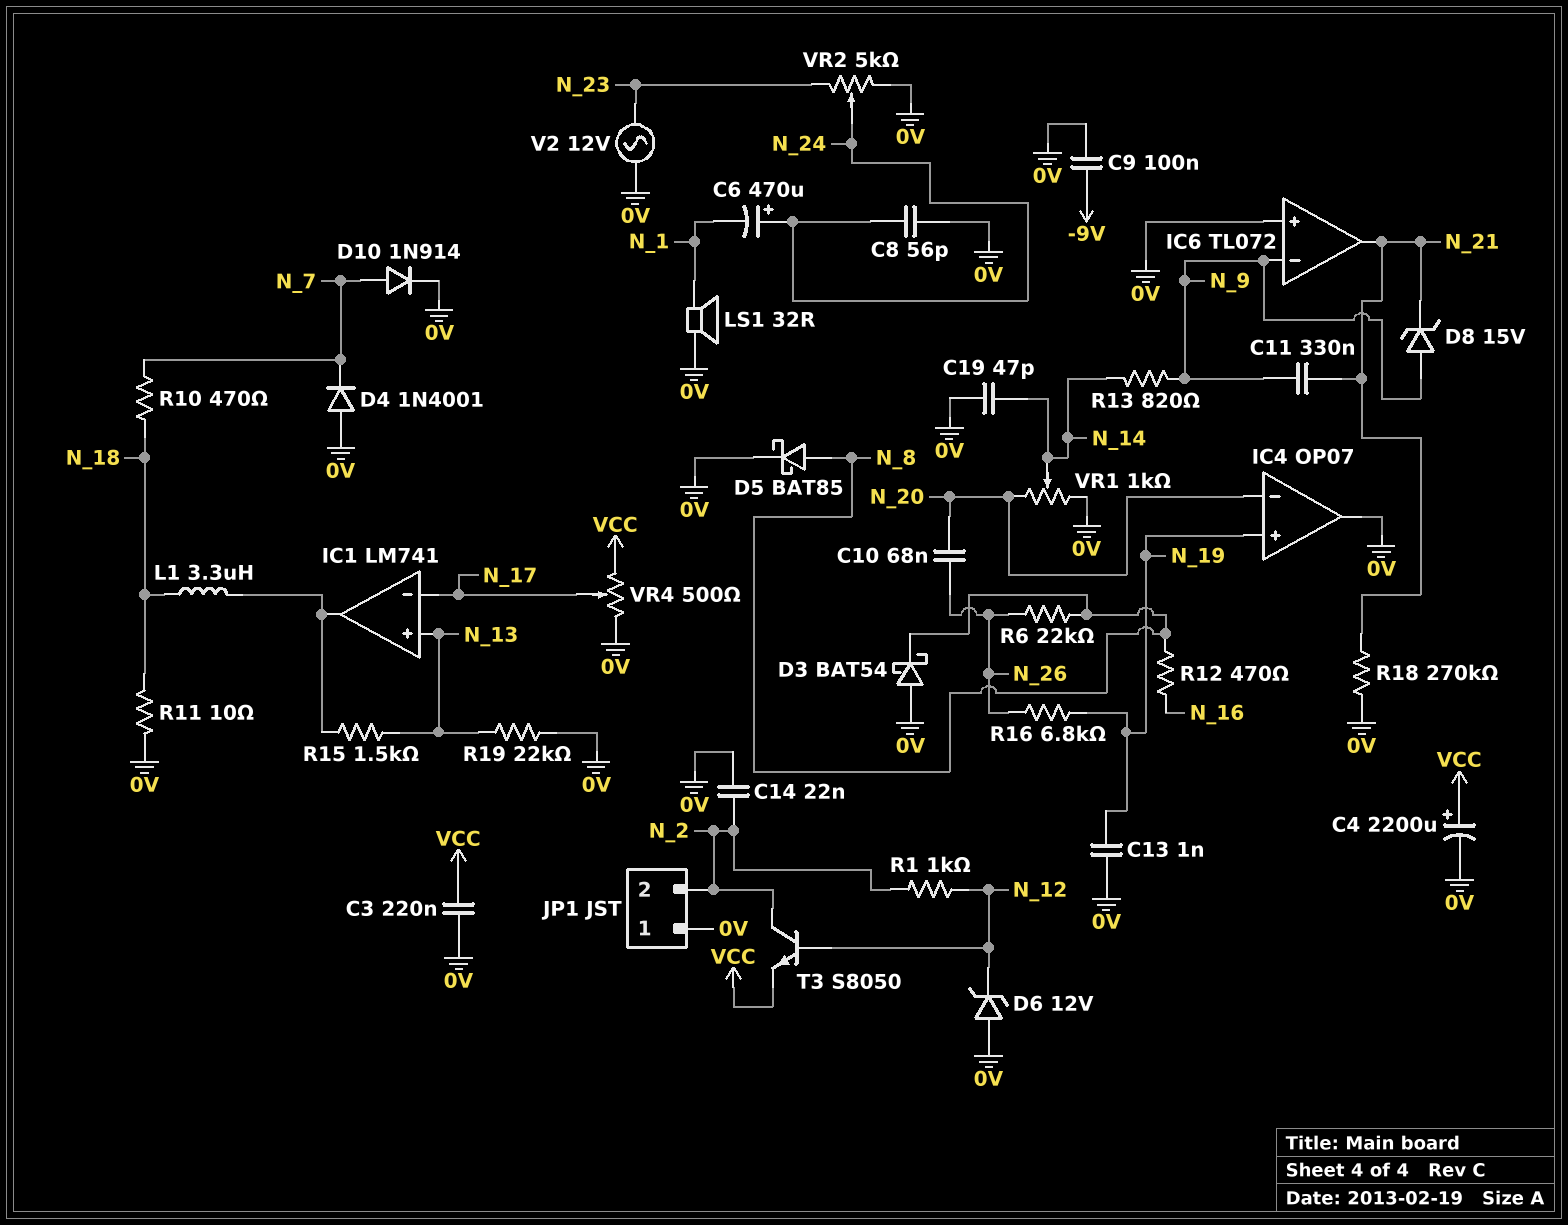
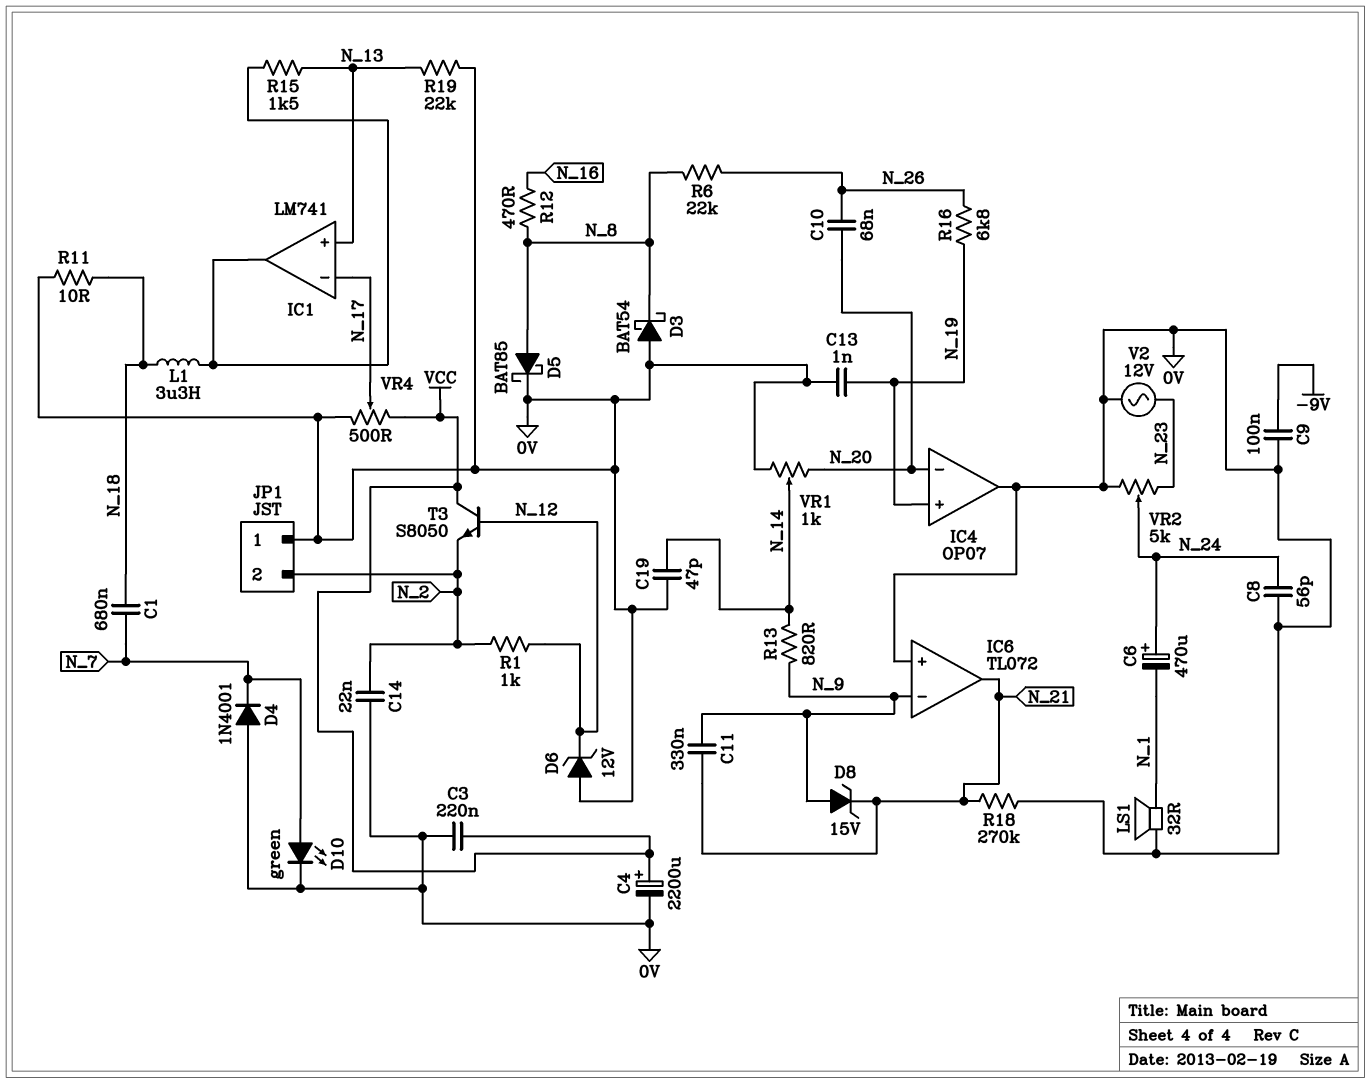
C1: none -> 680nF (N_7, N_18)
D10: diode 1N914 (A N_7, K 0V) -> LED green (A N_7, K 0V)
R10: 470 (N_7, N_18) -> none
T3: NPN S8050 (B N_12, C N_2, E VCC) -> NPN S8050 (B N_12, C VCC, E N_2)

